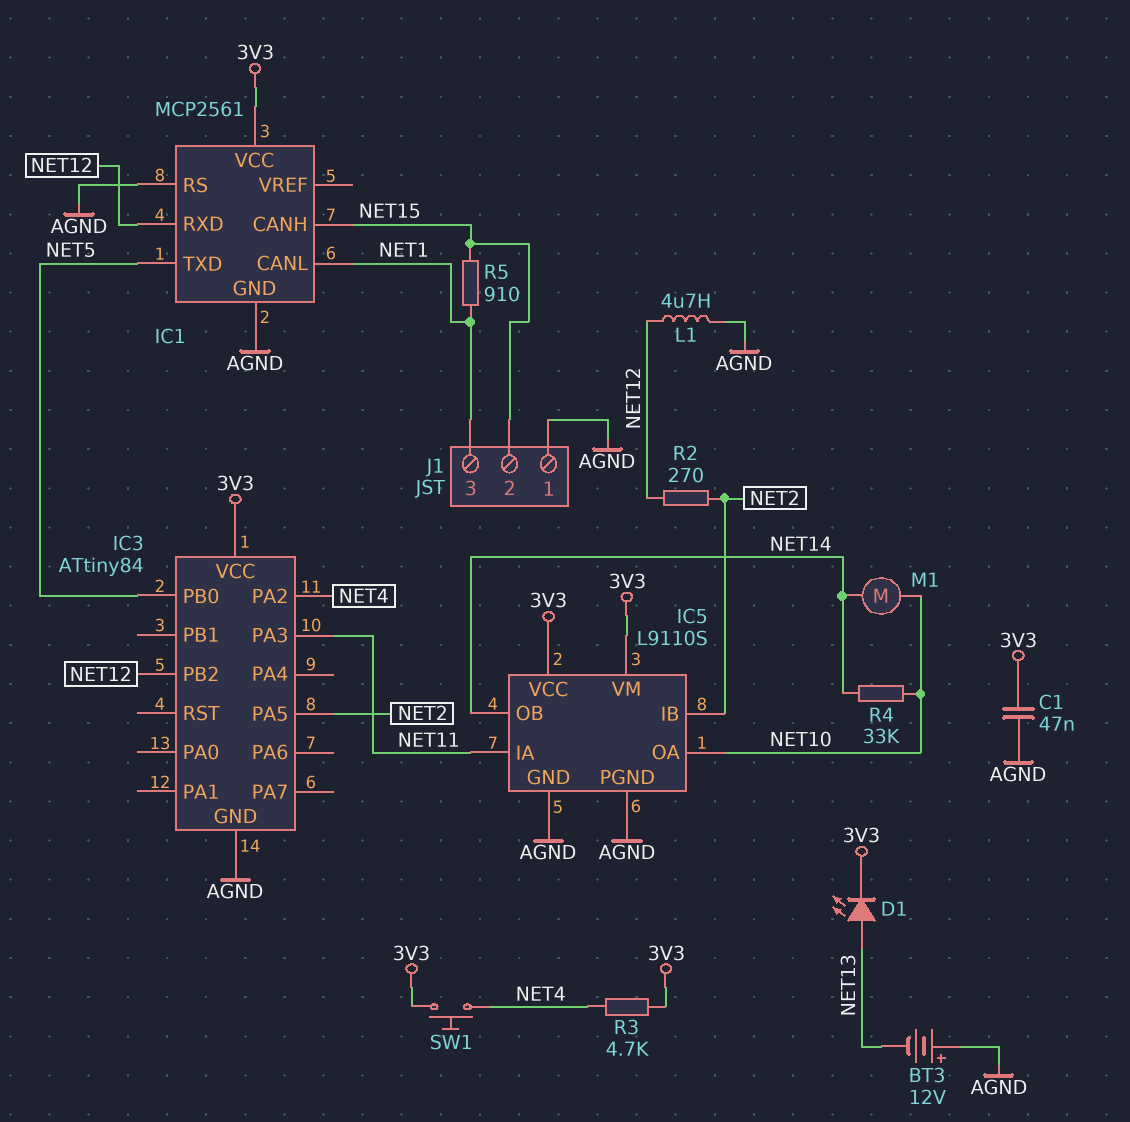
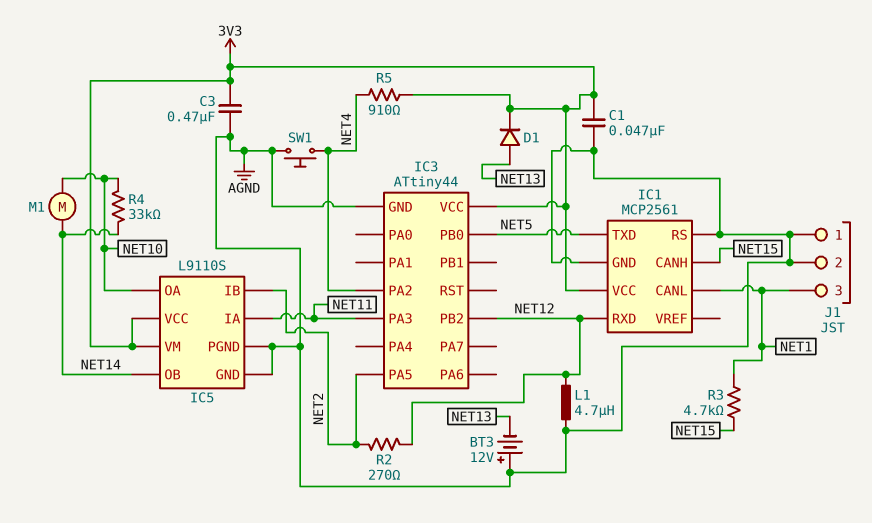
C3: none -> 470nF (3V3, AGND)
D1: LED (A NET13, K 3V3) -> diode (A NET13, K 3V3)
IC3: ATtiny84 -> ATtiny44
J1 pin 2: NET15 -> AGND
R3: 4.7k (3V3, NET4) -> 4.7k (NET1, NET15)
R5: 910 (NET1, NET15) -> 910 (3V3, NET4)
SW1: button (3V3, NET4) -> button (AGND, NET4)

